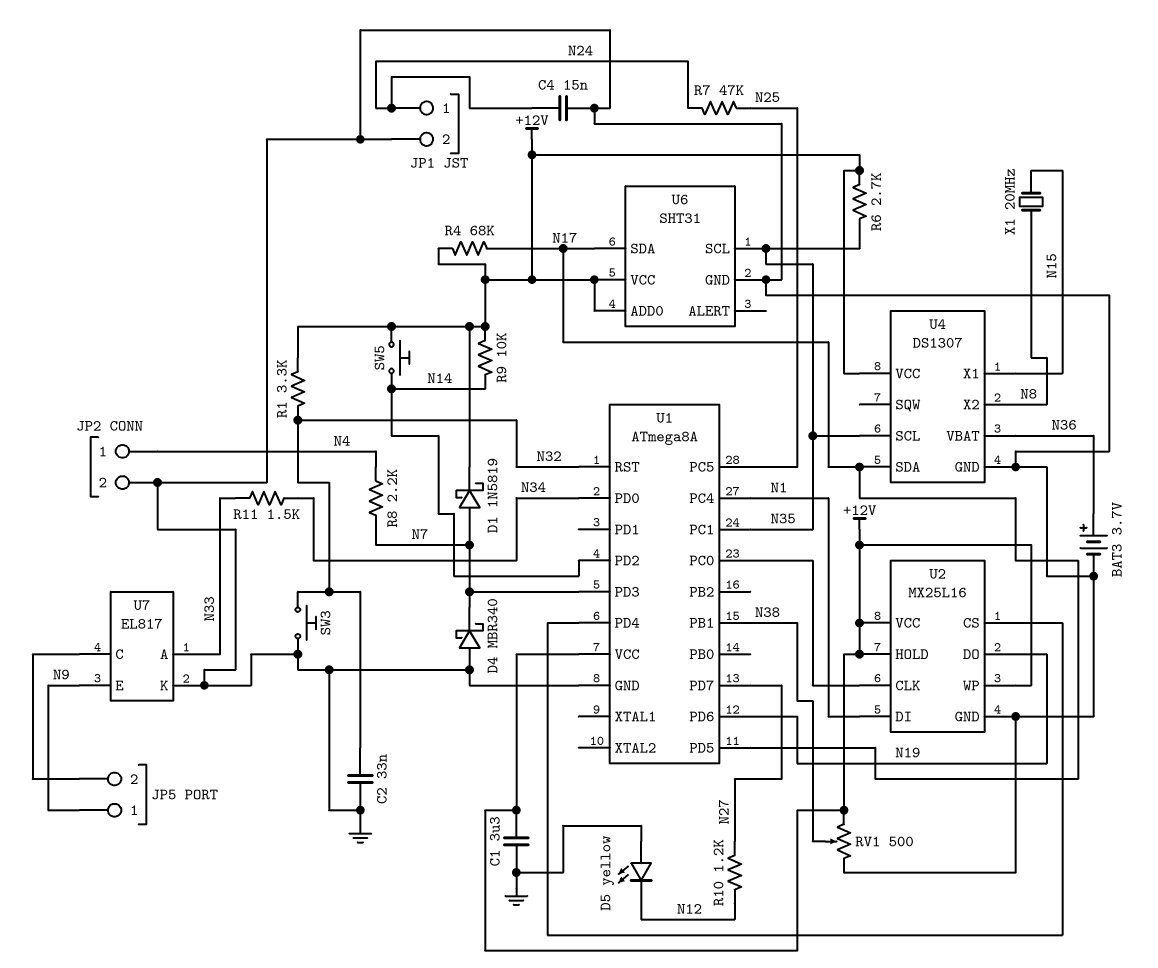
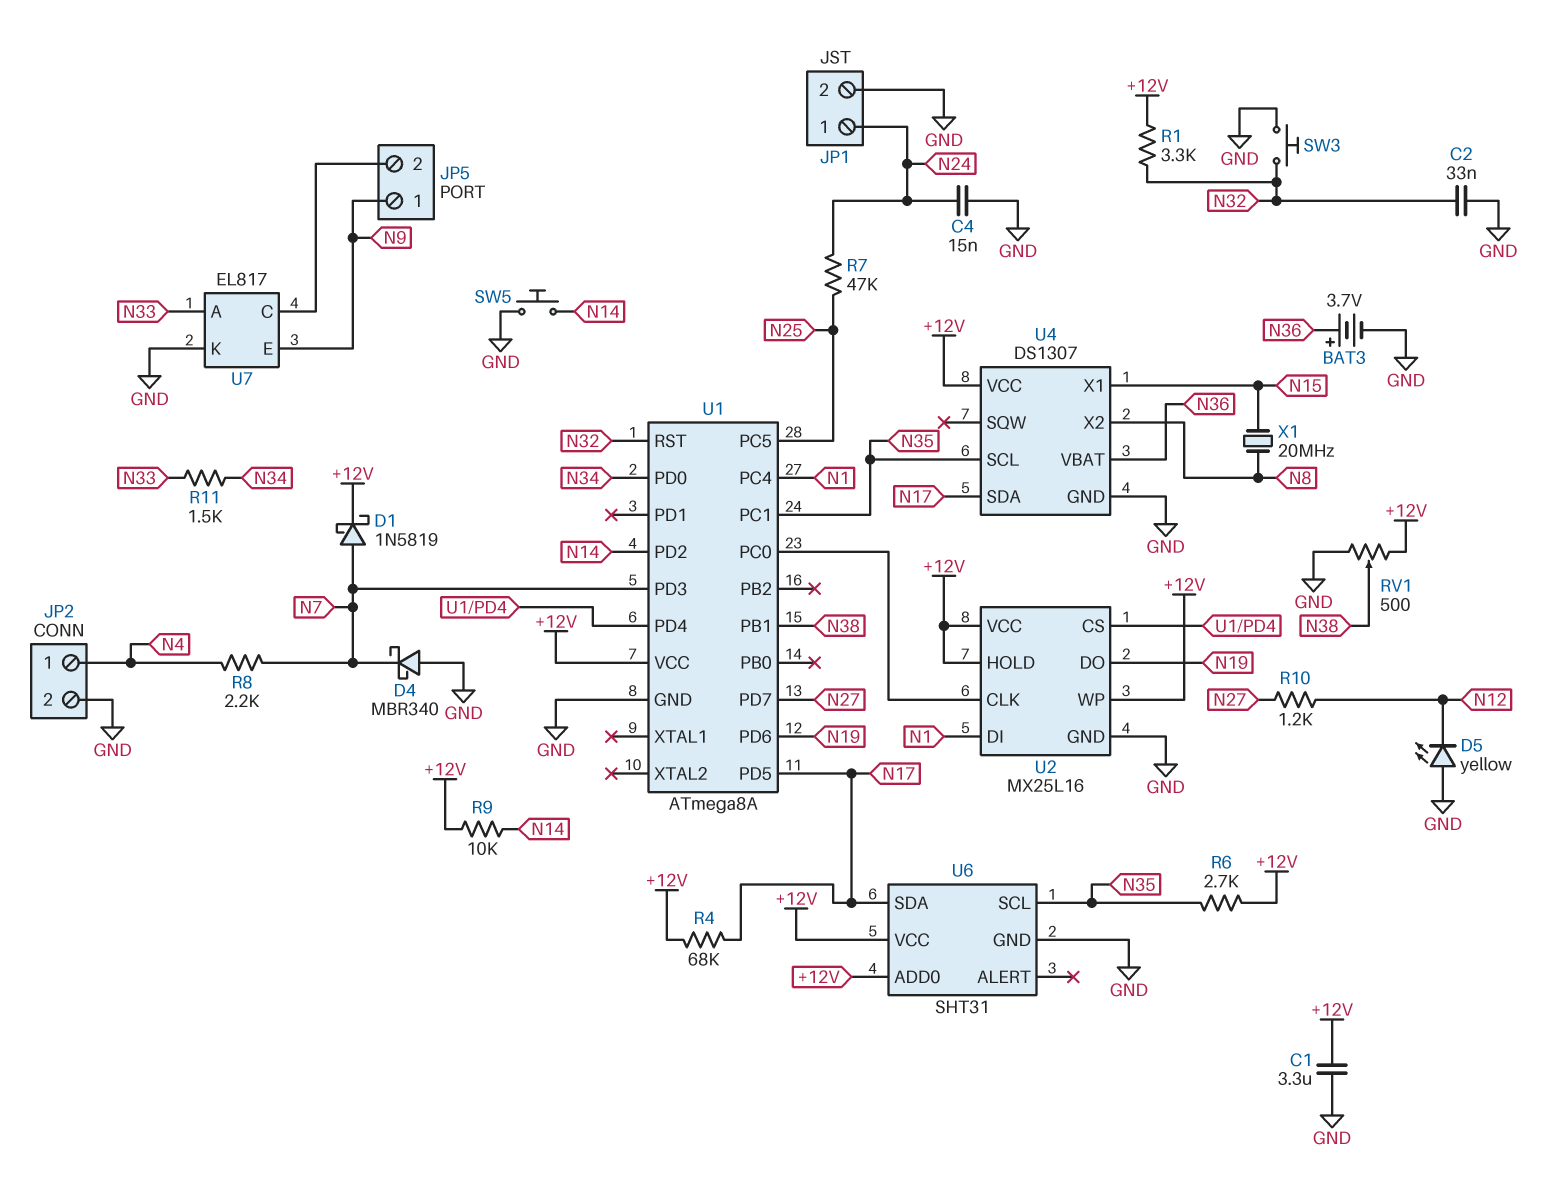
SW5: button (+12V, N14) -> button (GND, N14)

